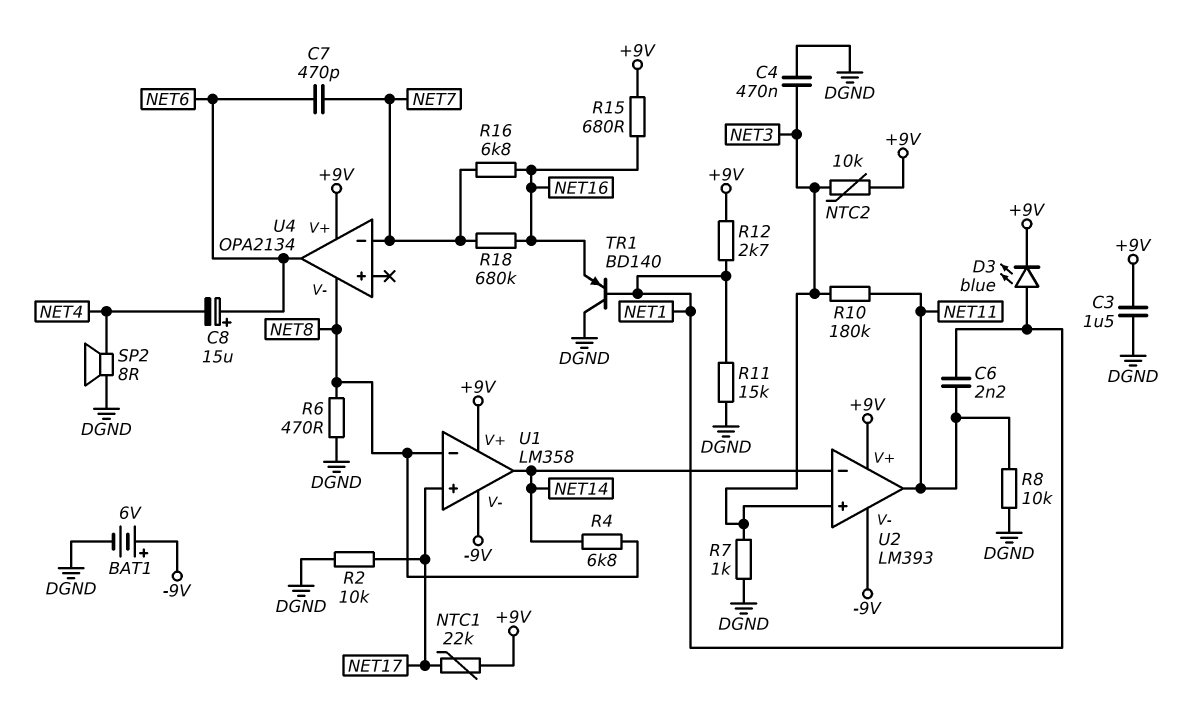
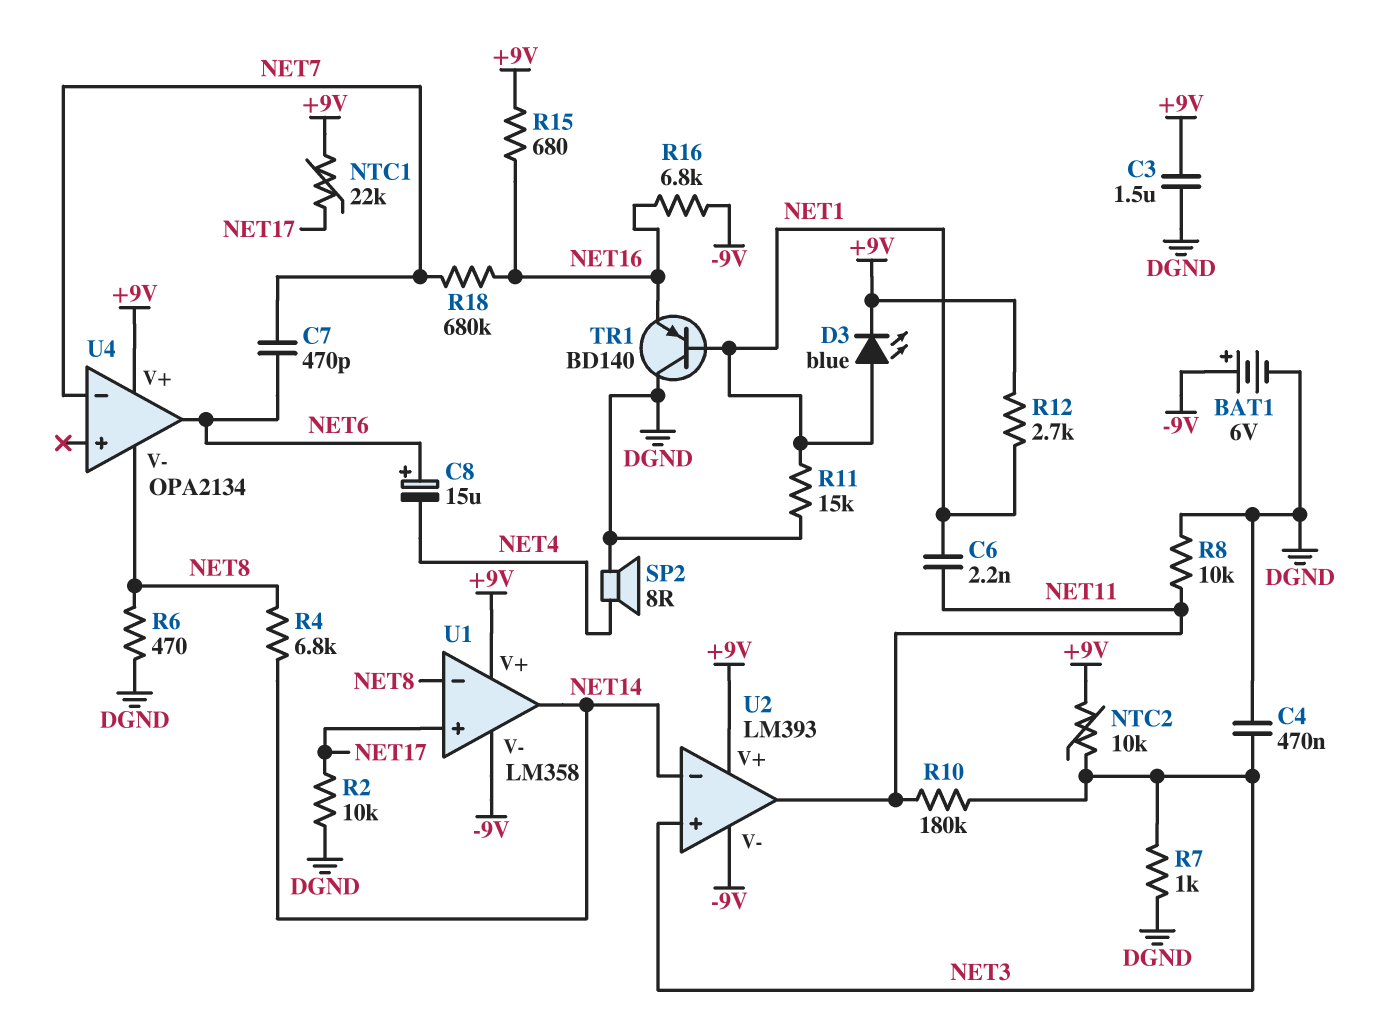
R16: 6.8k (NET7, NET16) -> 6.8k (-9V, NET16)

